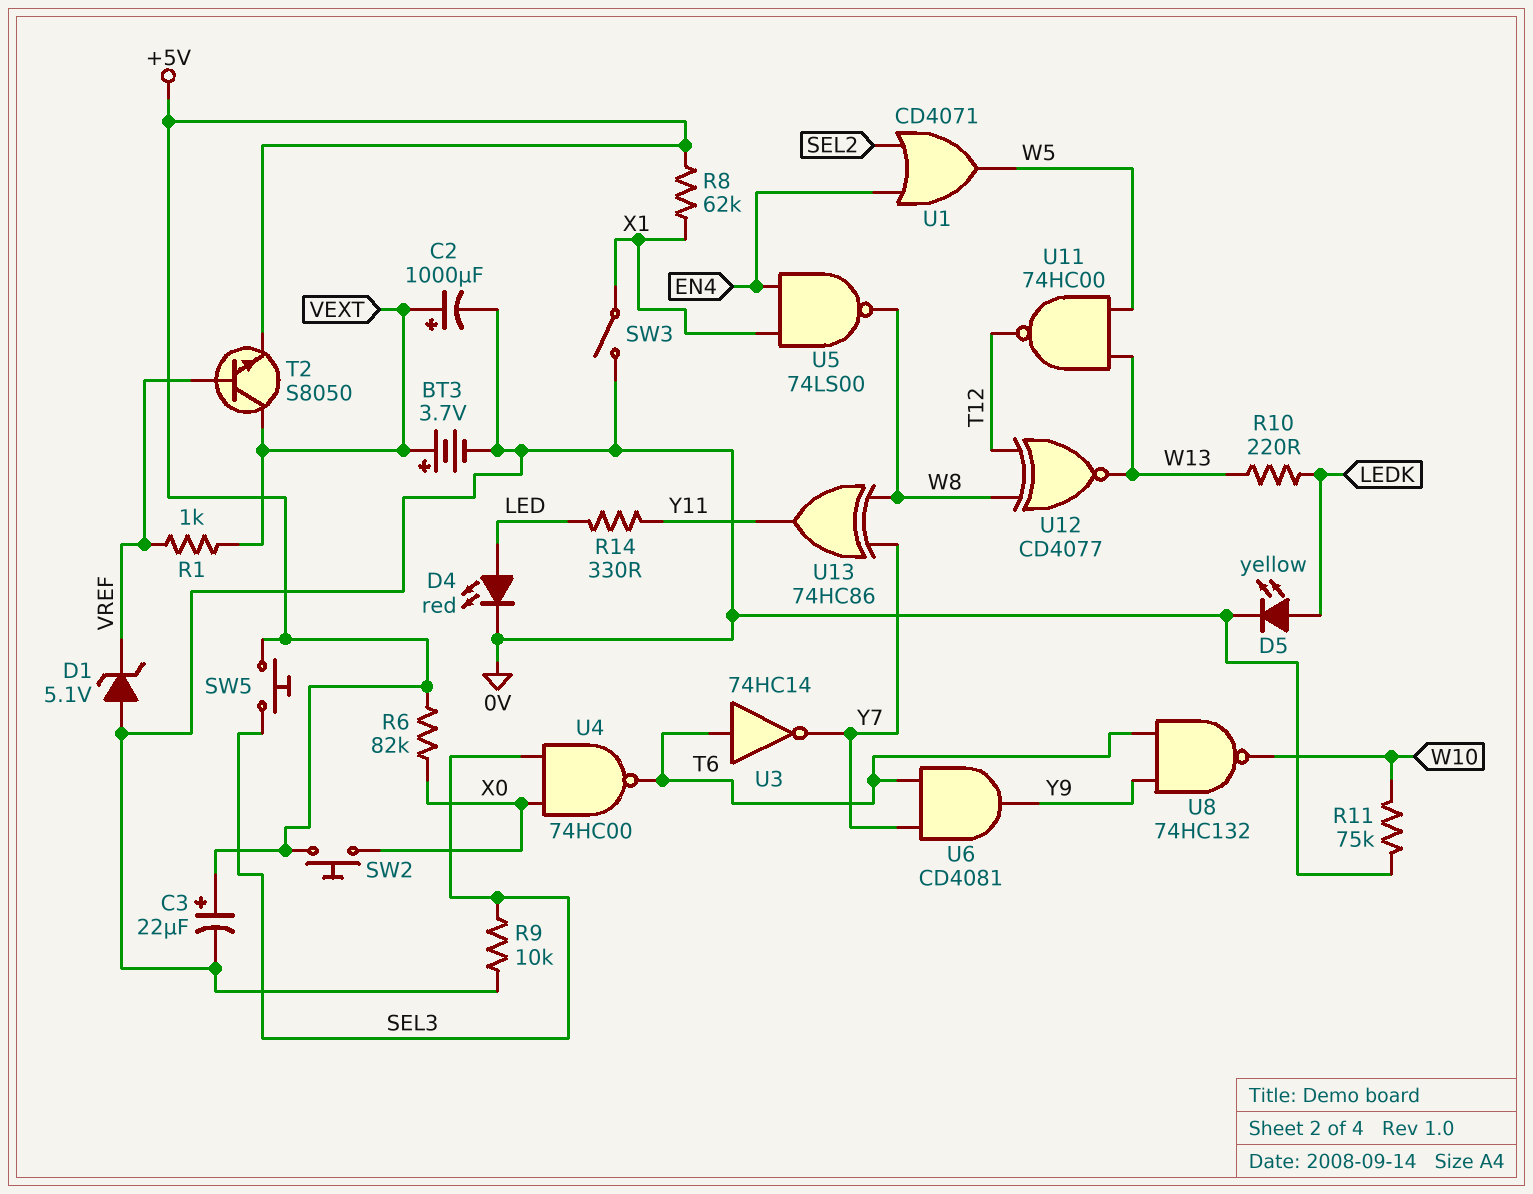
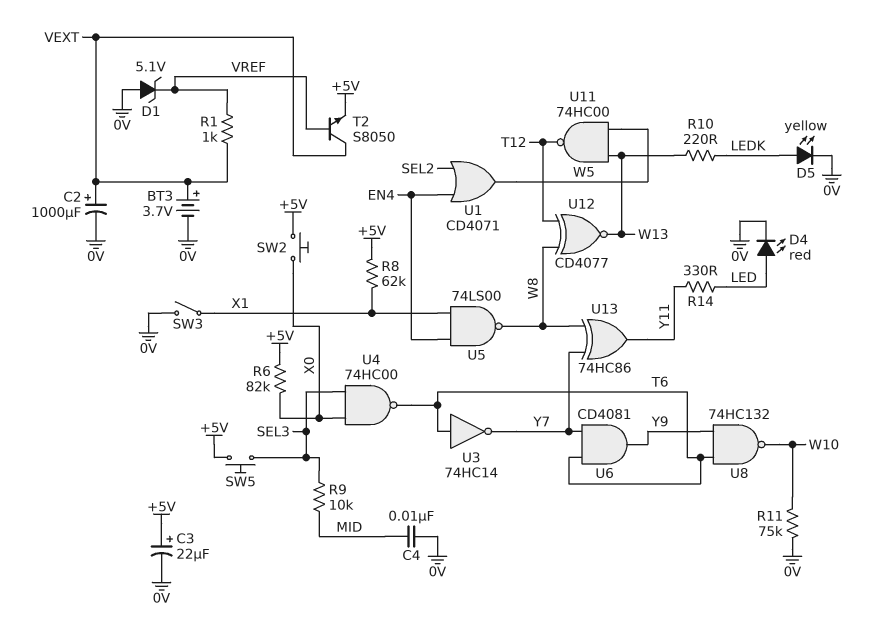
C4: none -> 10nF (0V, MID)
R9: 10k (0V, SEL3) -> 10k (MID, SEL3)

